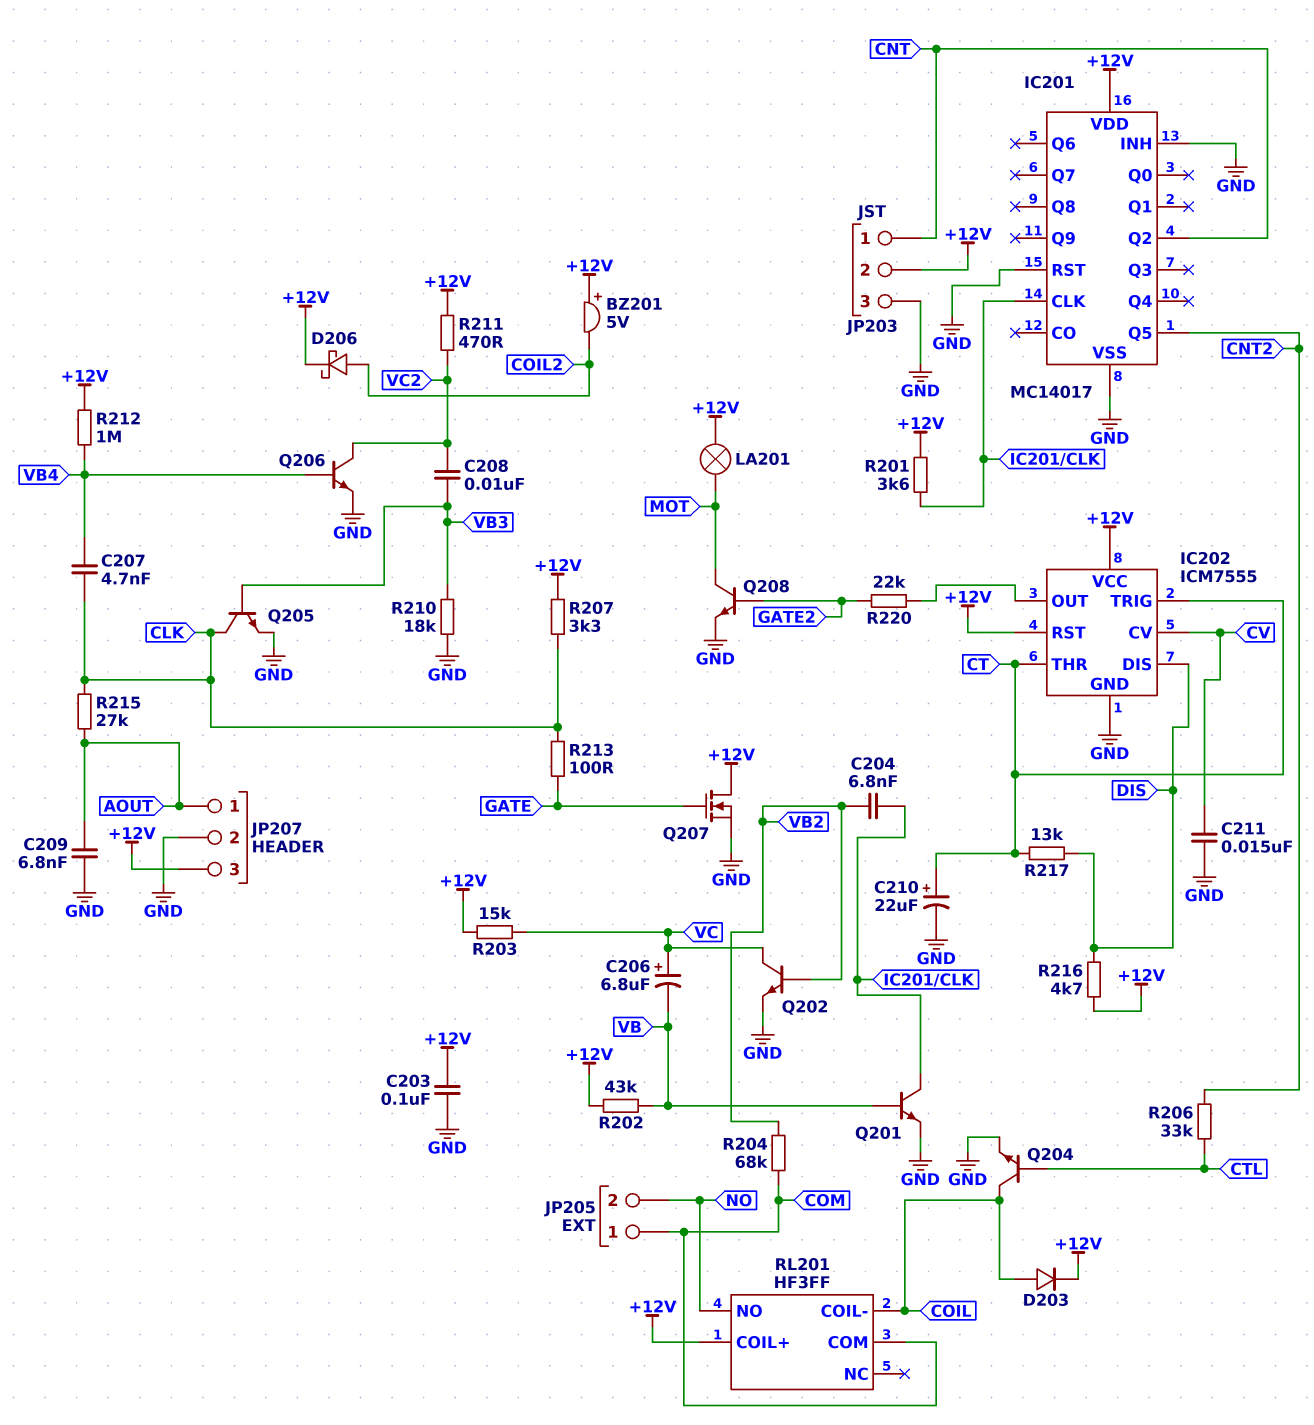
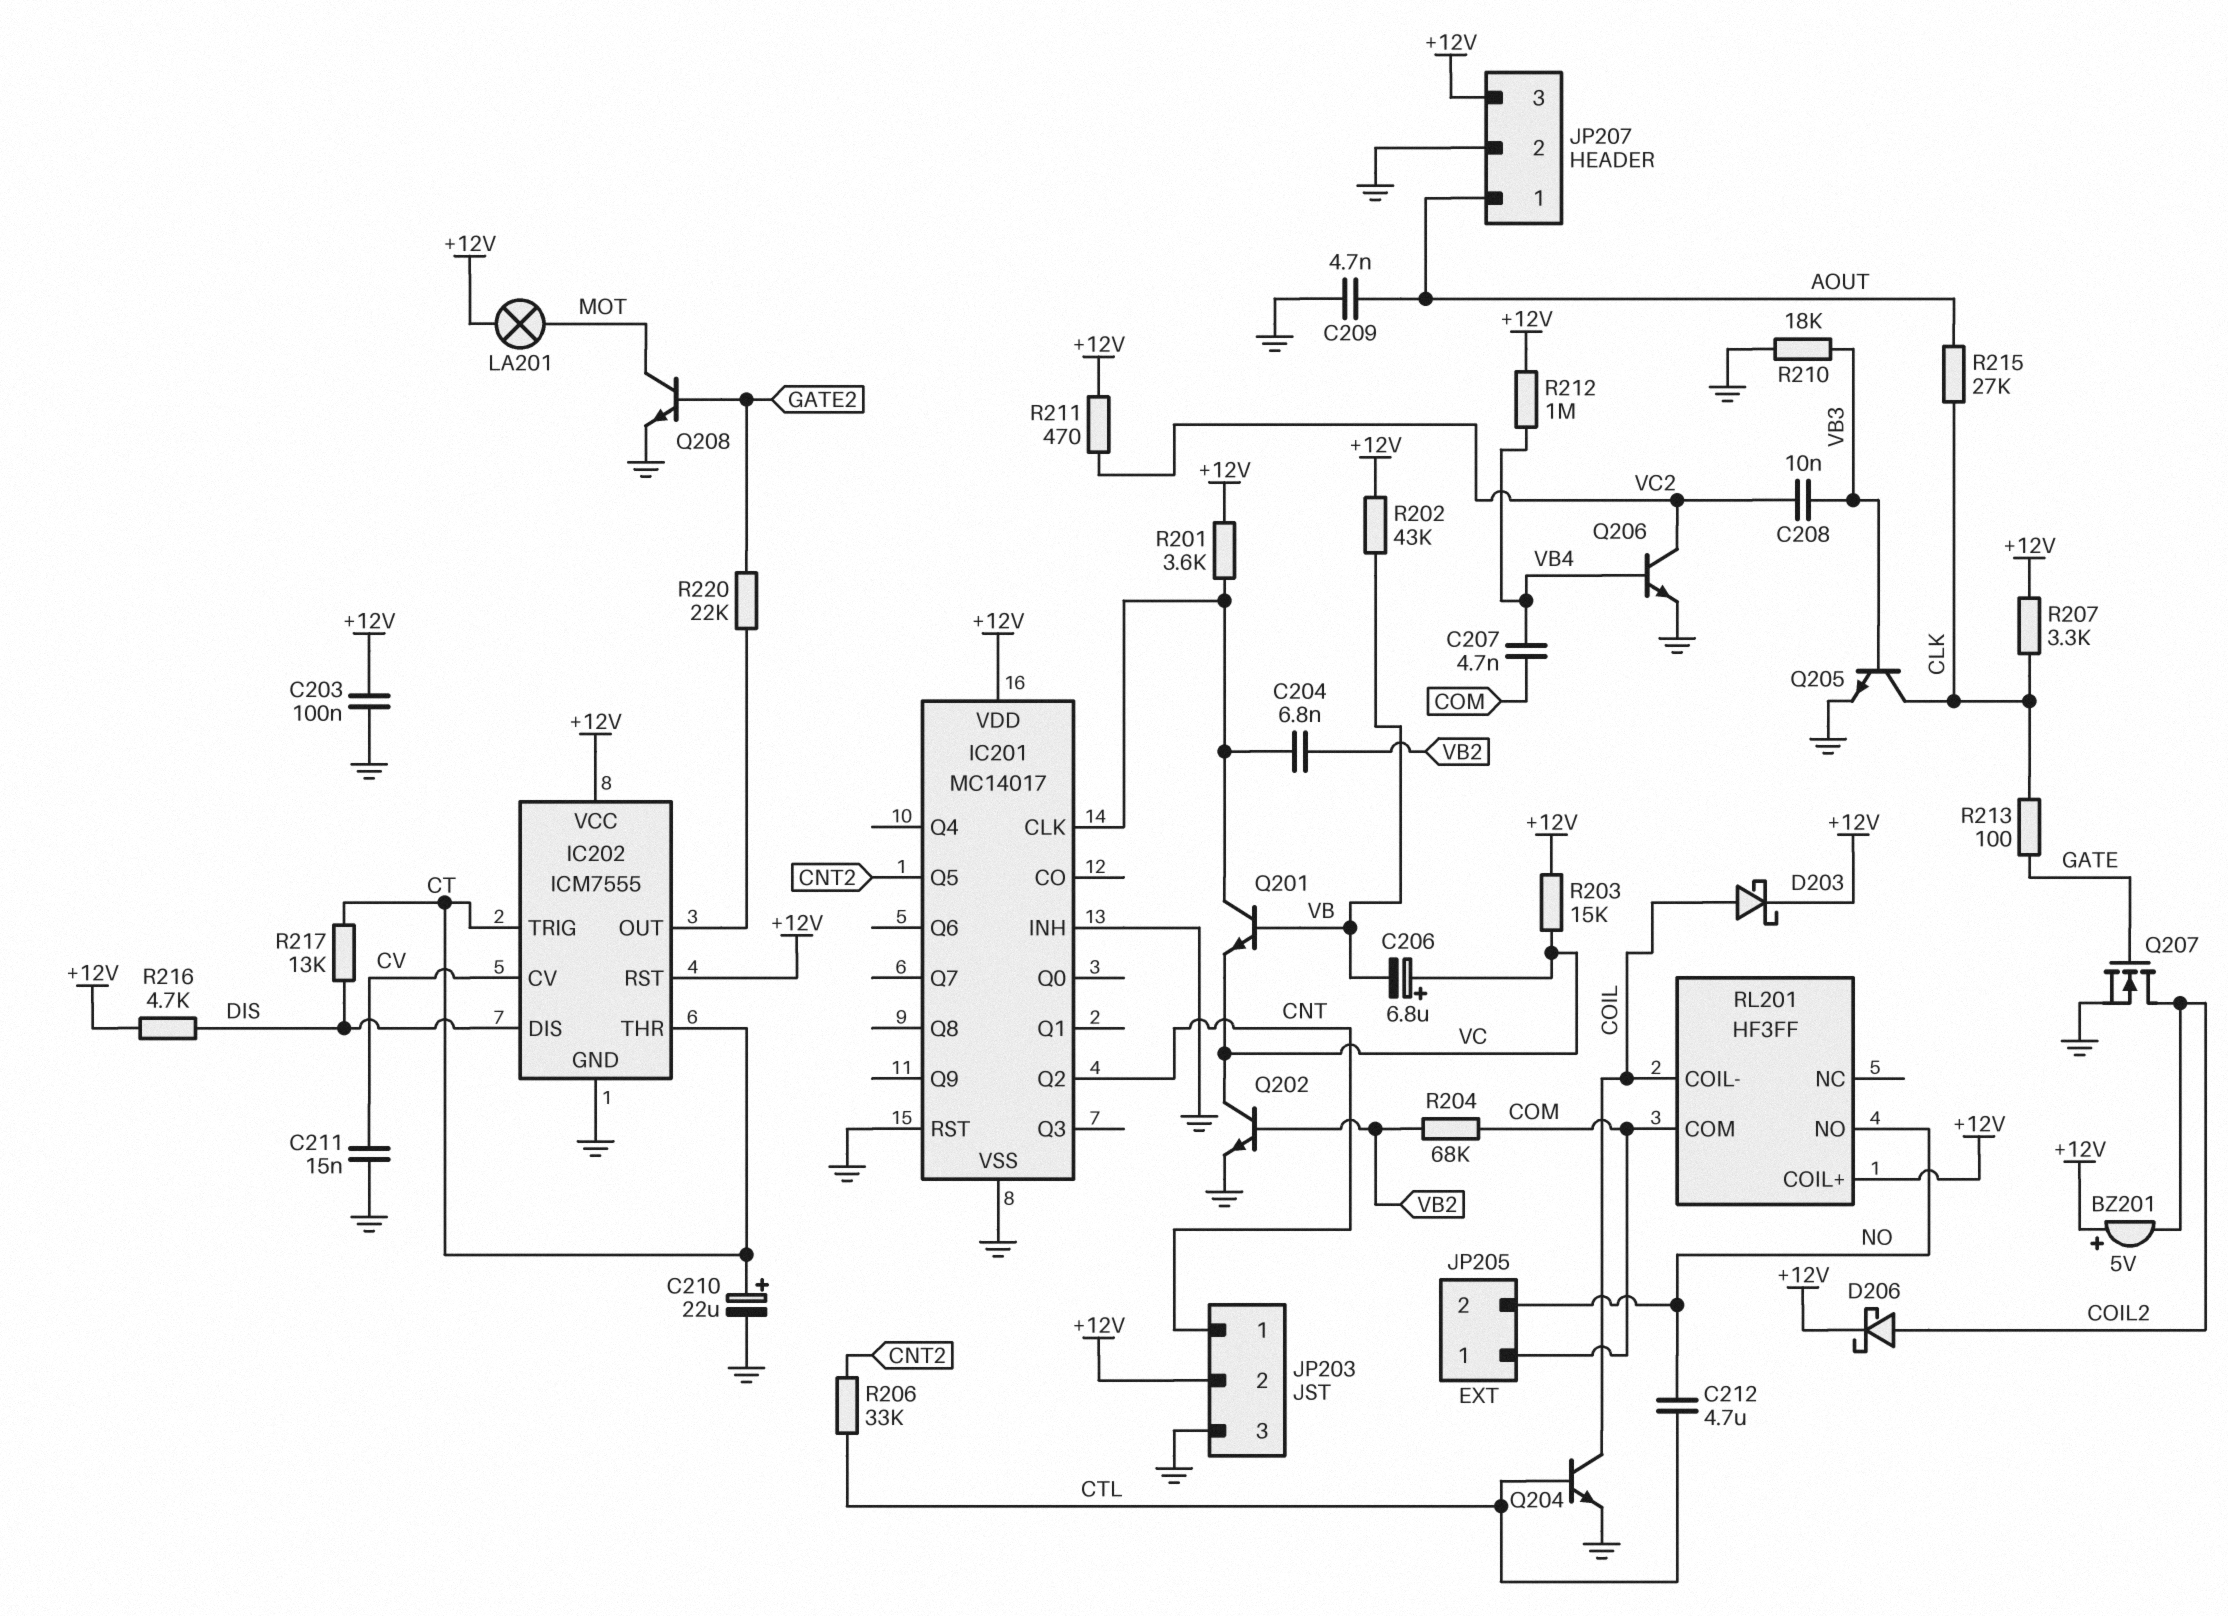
C207: 4.7nF (CLK, VB4) -> 4.7nF (COM, VB4)
C209: 6.8nF (AOUT, GND) -> 4.7nF (AOUT, GND)
C212: none -> 4.7uF (CTL, NO)
D203: diode (A COIL, K +12V) -> schottky (A COIL, K +12V)
Q201: NPN (B VB, C IC201/CLK, E GND) -> NPN (B VB, C IC201/CLK, E VC)
Q207: NMOS (G GATE, D +12V, S GND) -> NMOS (G GATE, D COIL2, S GND)

